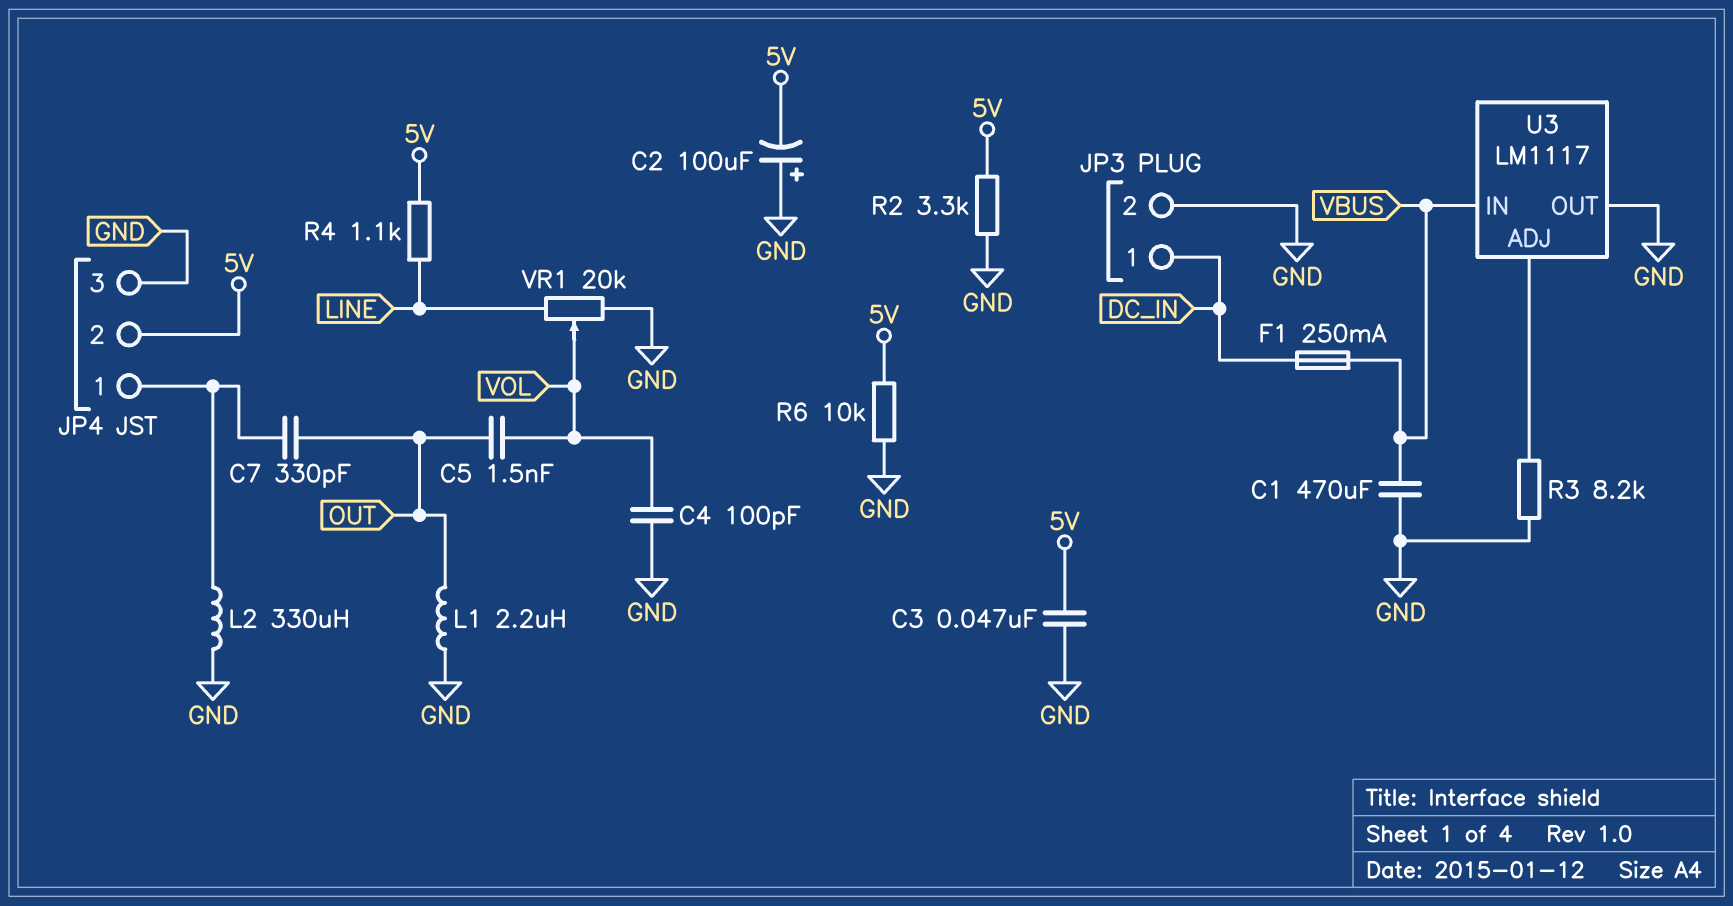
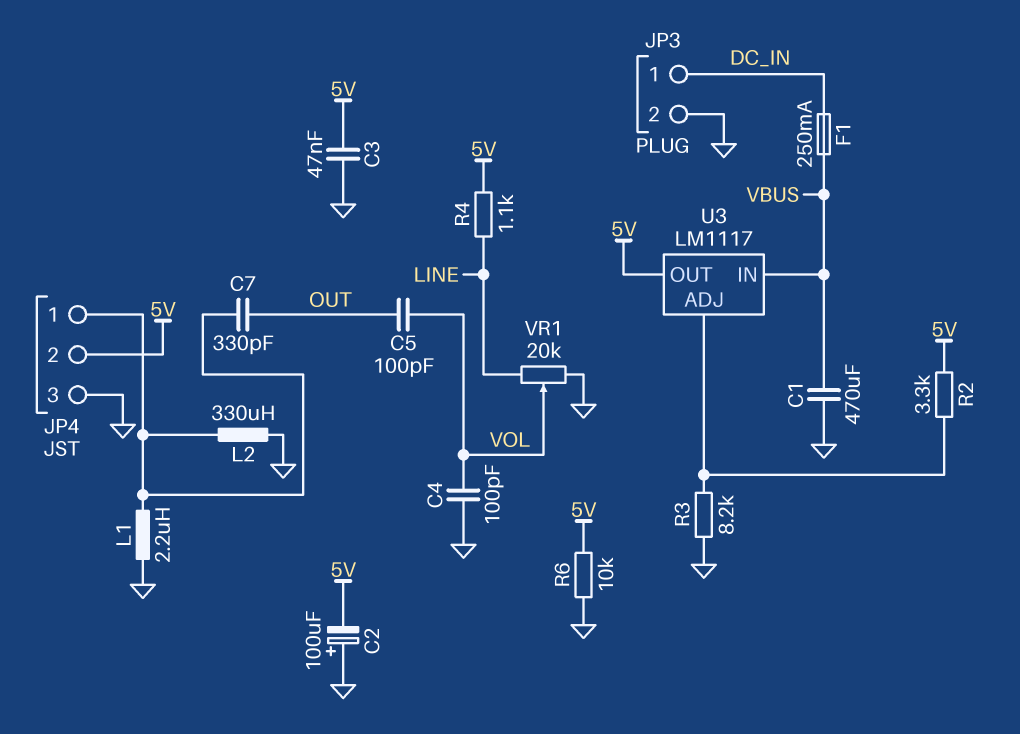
C5: 1.5nF (OUT, VOL) -> 100pF (OUT, VOL)
L1: 2.2uH (GND, OUT) -> 2.2uH (GND, JP4/1)
R2: 3.3k (5V, GND) -> 3.3k (5V, U3/ADJ)
U3 pin OUT: GND -> 5V

